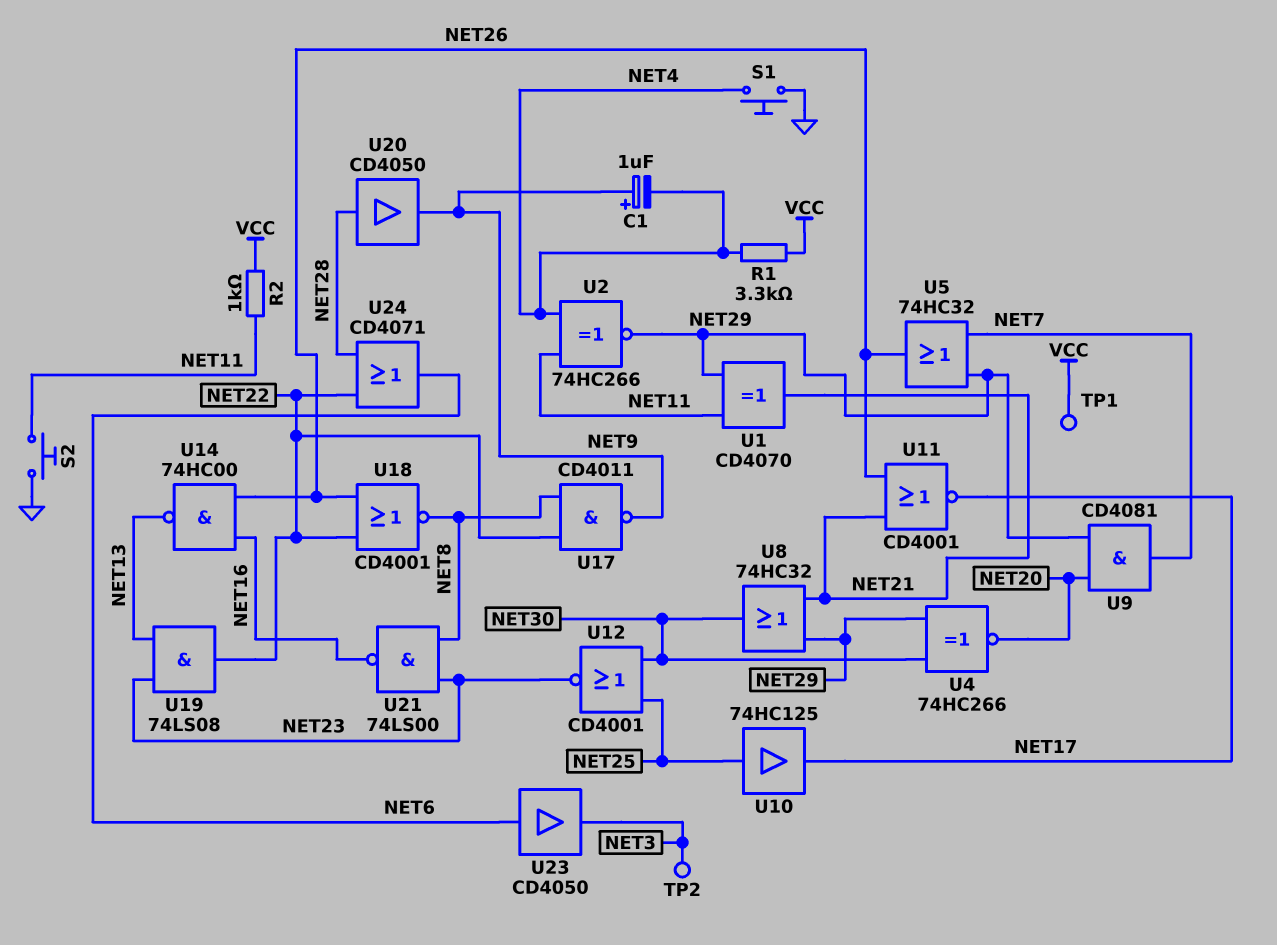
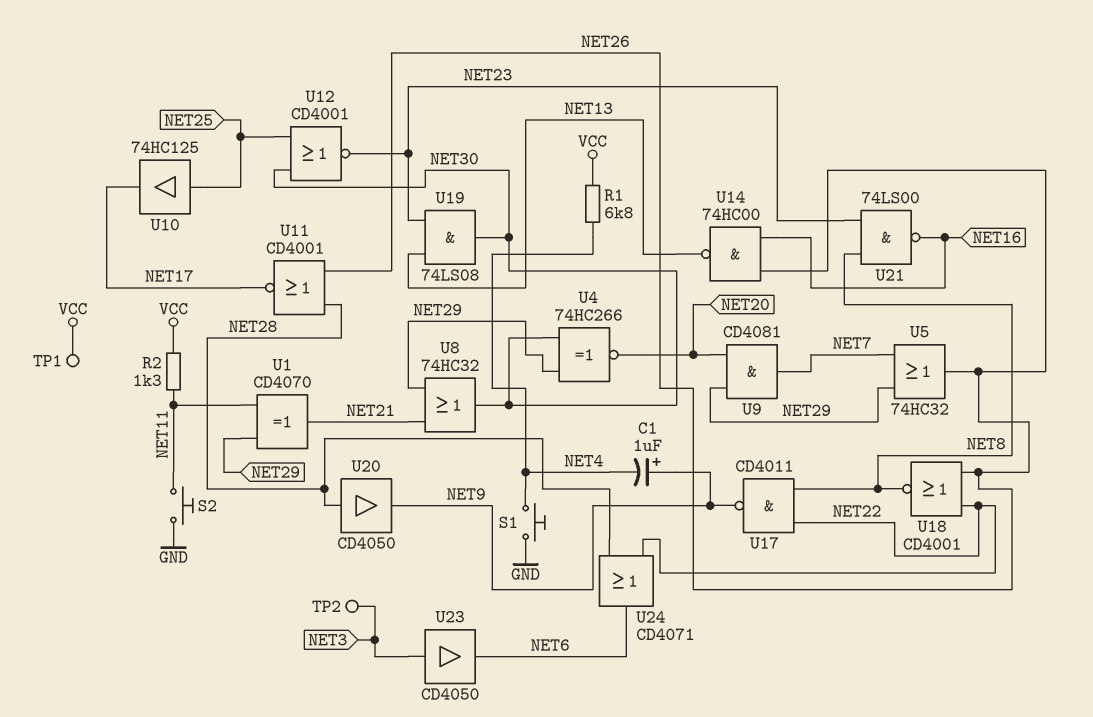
R1: 3.3k (NET4, VCC) -> 6.8k (NET4, VCC)
R2: 1k (NET11, VCC) -> 1.3k (NET11, VCC)
U2: XNOR 74HC266 (in NET4, in NET11, out NET29) -> none
U11: NOR CD4001 (in NET21, in NET26, out NET17) -> NOR CD4001 (in NET26, in NET28, out NET17)
U19: AND 74LS08 (in NET13, in NET23, out NET22) -> AND 74LS08 (in NET13, in NET23, out NET30)
U23: buffer CD4050 (in NET6, out NET3) -> buffer CD4050 (in NET3, out NET6)

